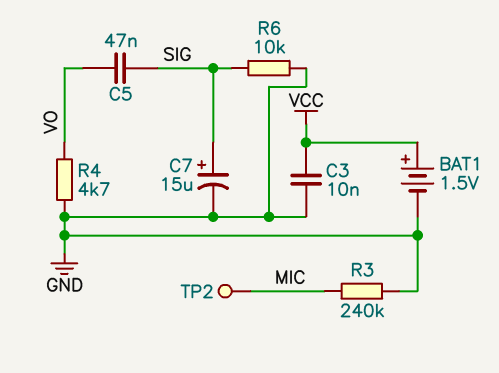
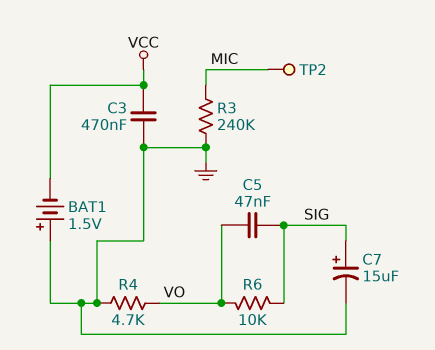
BAT1: 1.5V (plus VCC, minus GND) -> 1.5V (plus GND, minus VCC)
C3: 10nF (GND, VCC) -> 470nF (GND, VCC)
R6: 10k (GND, SIG) -> 10k (SIG, VO)

